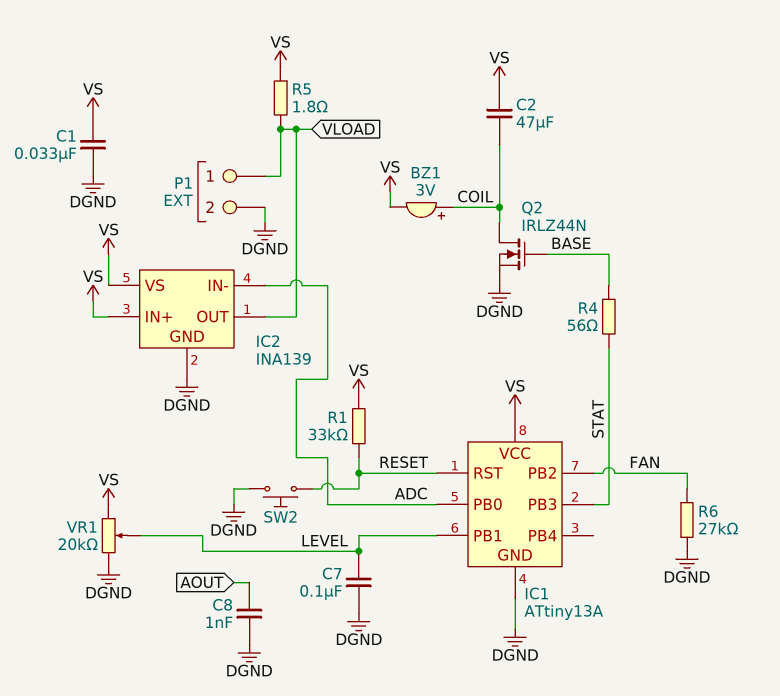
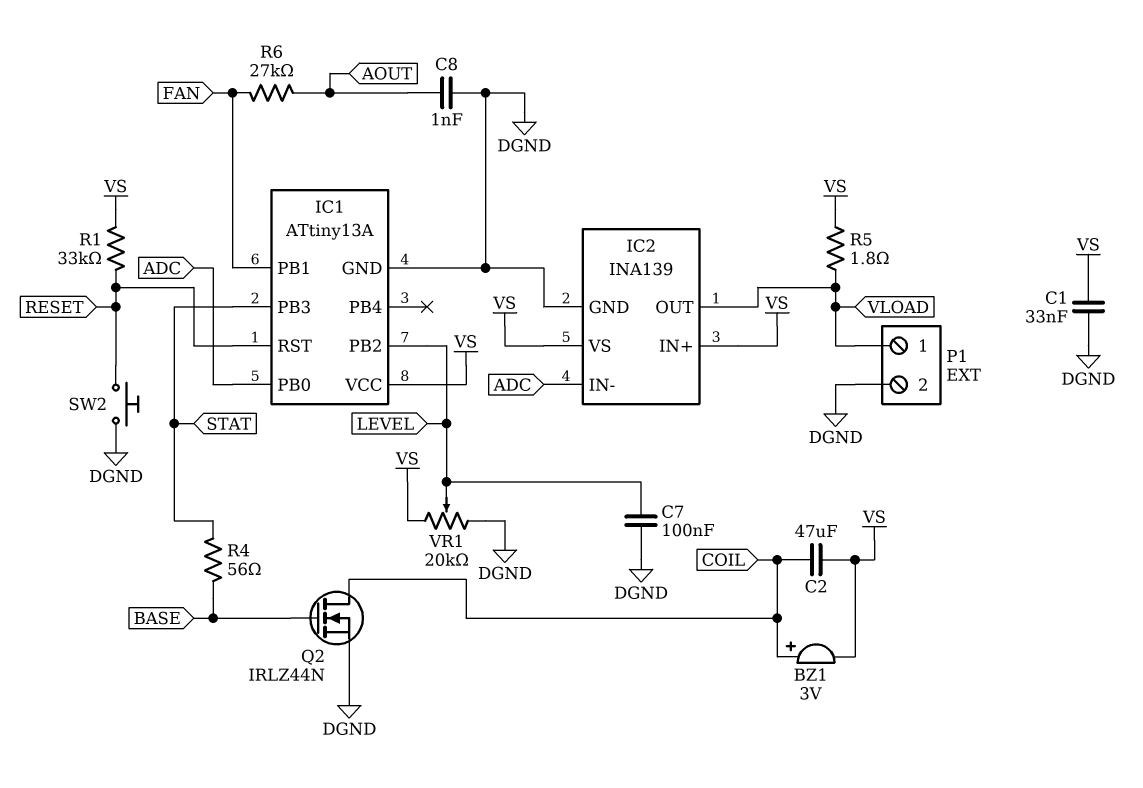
IC1 pin PB1: LEVEL -> FAN
IC1 pin PB2: FAN -> LEVEL
R6: 27k (DGND, FAN) -> 27k (AOUT, FAN)

